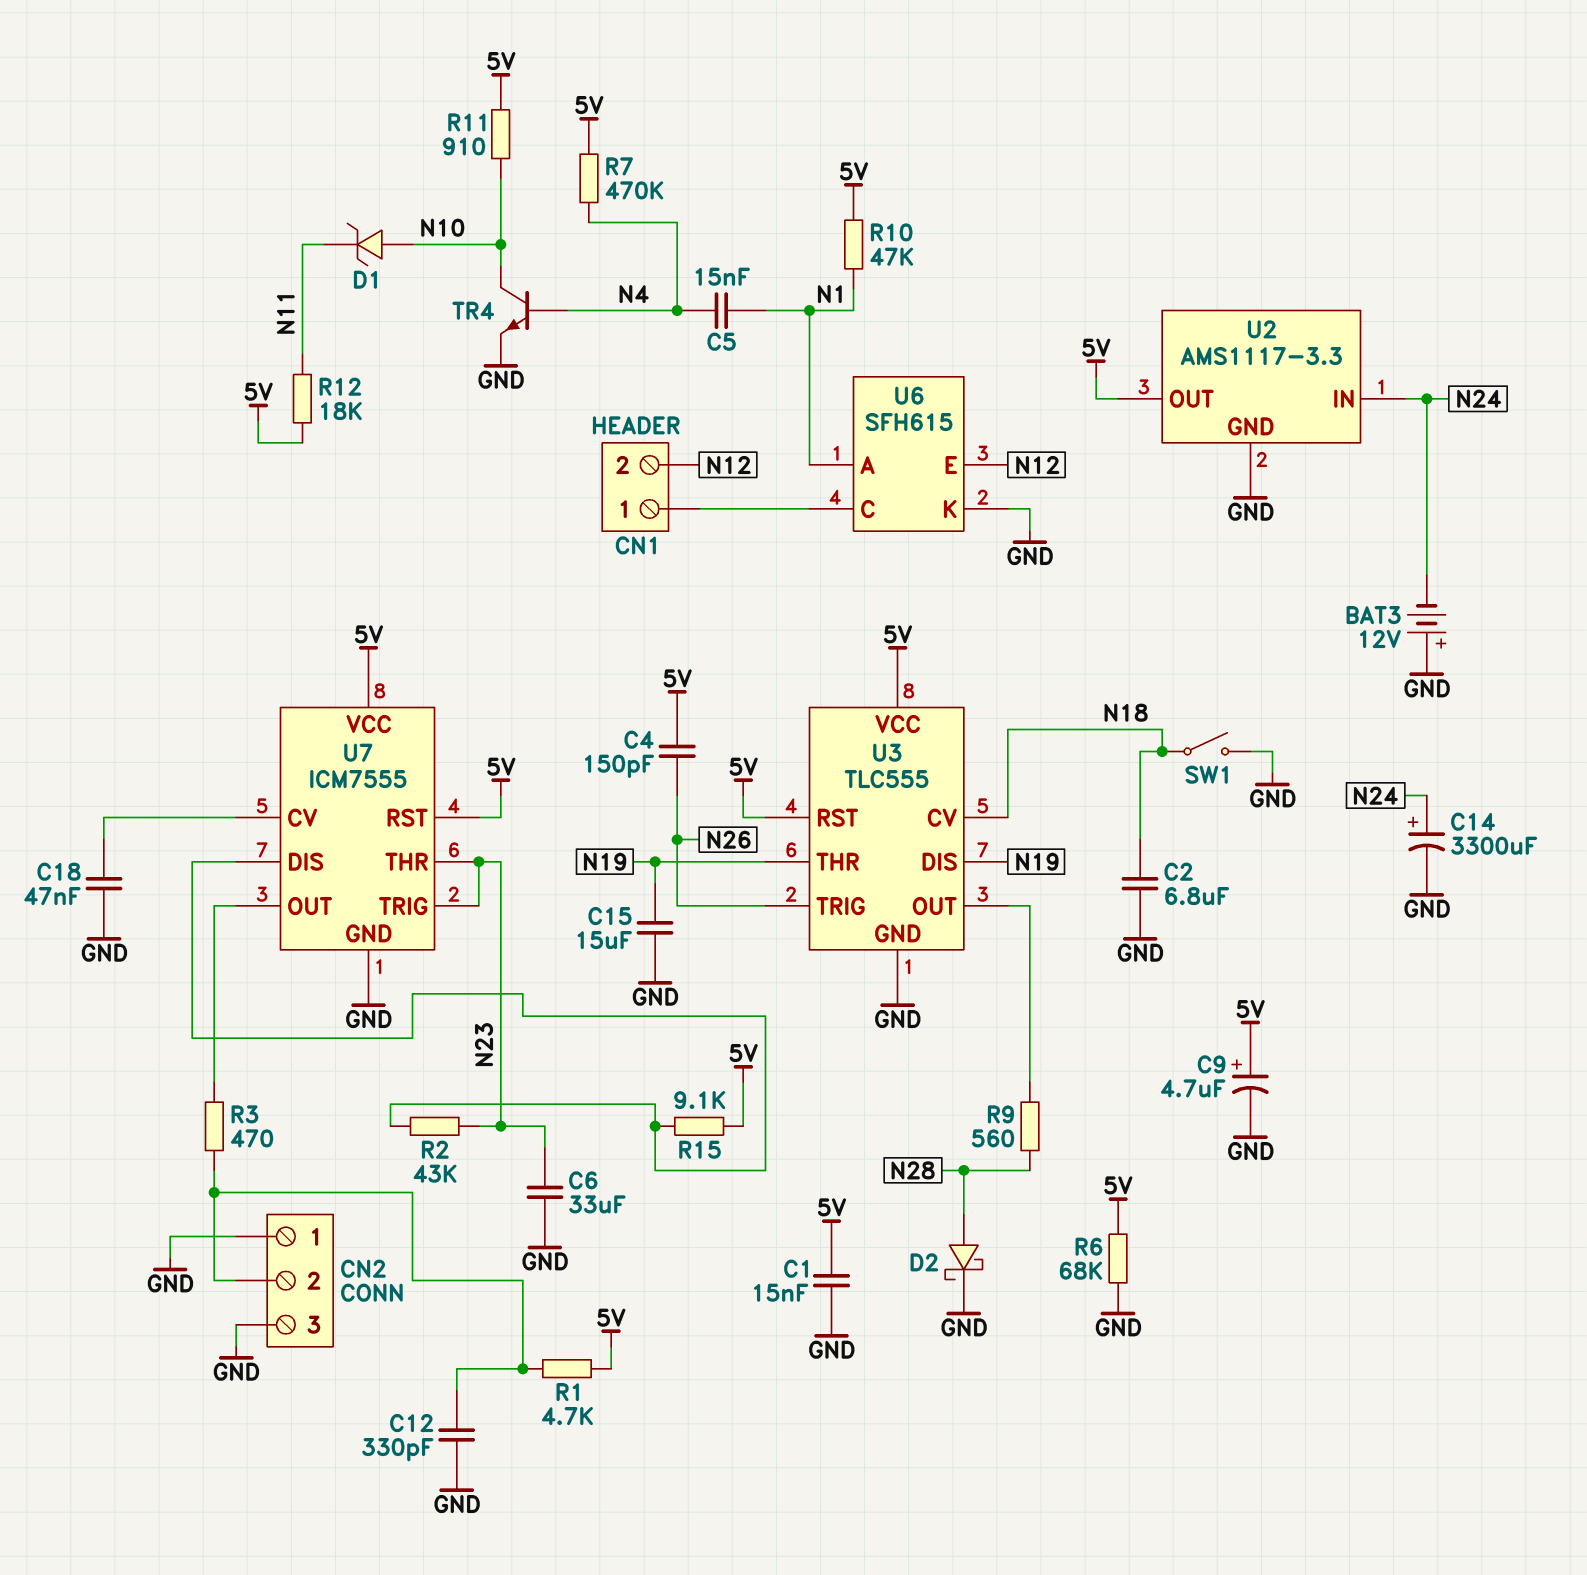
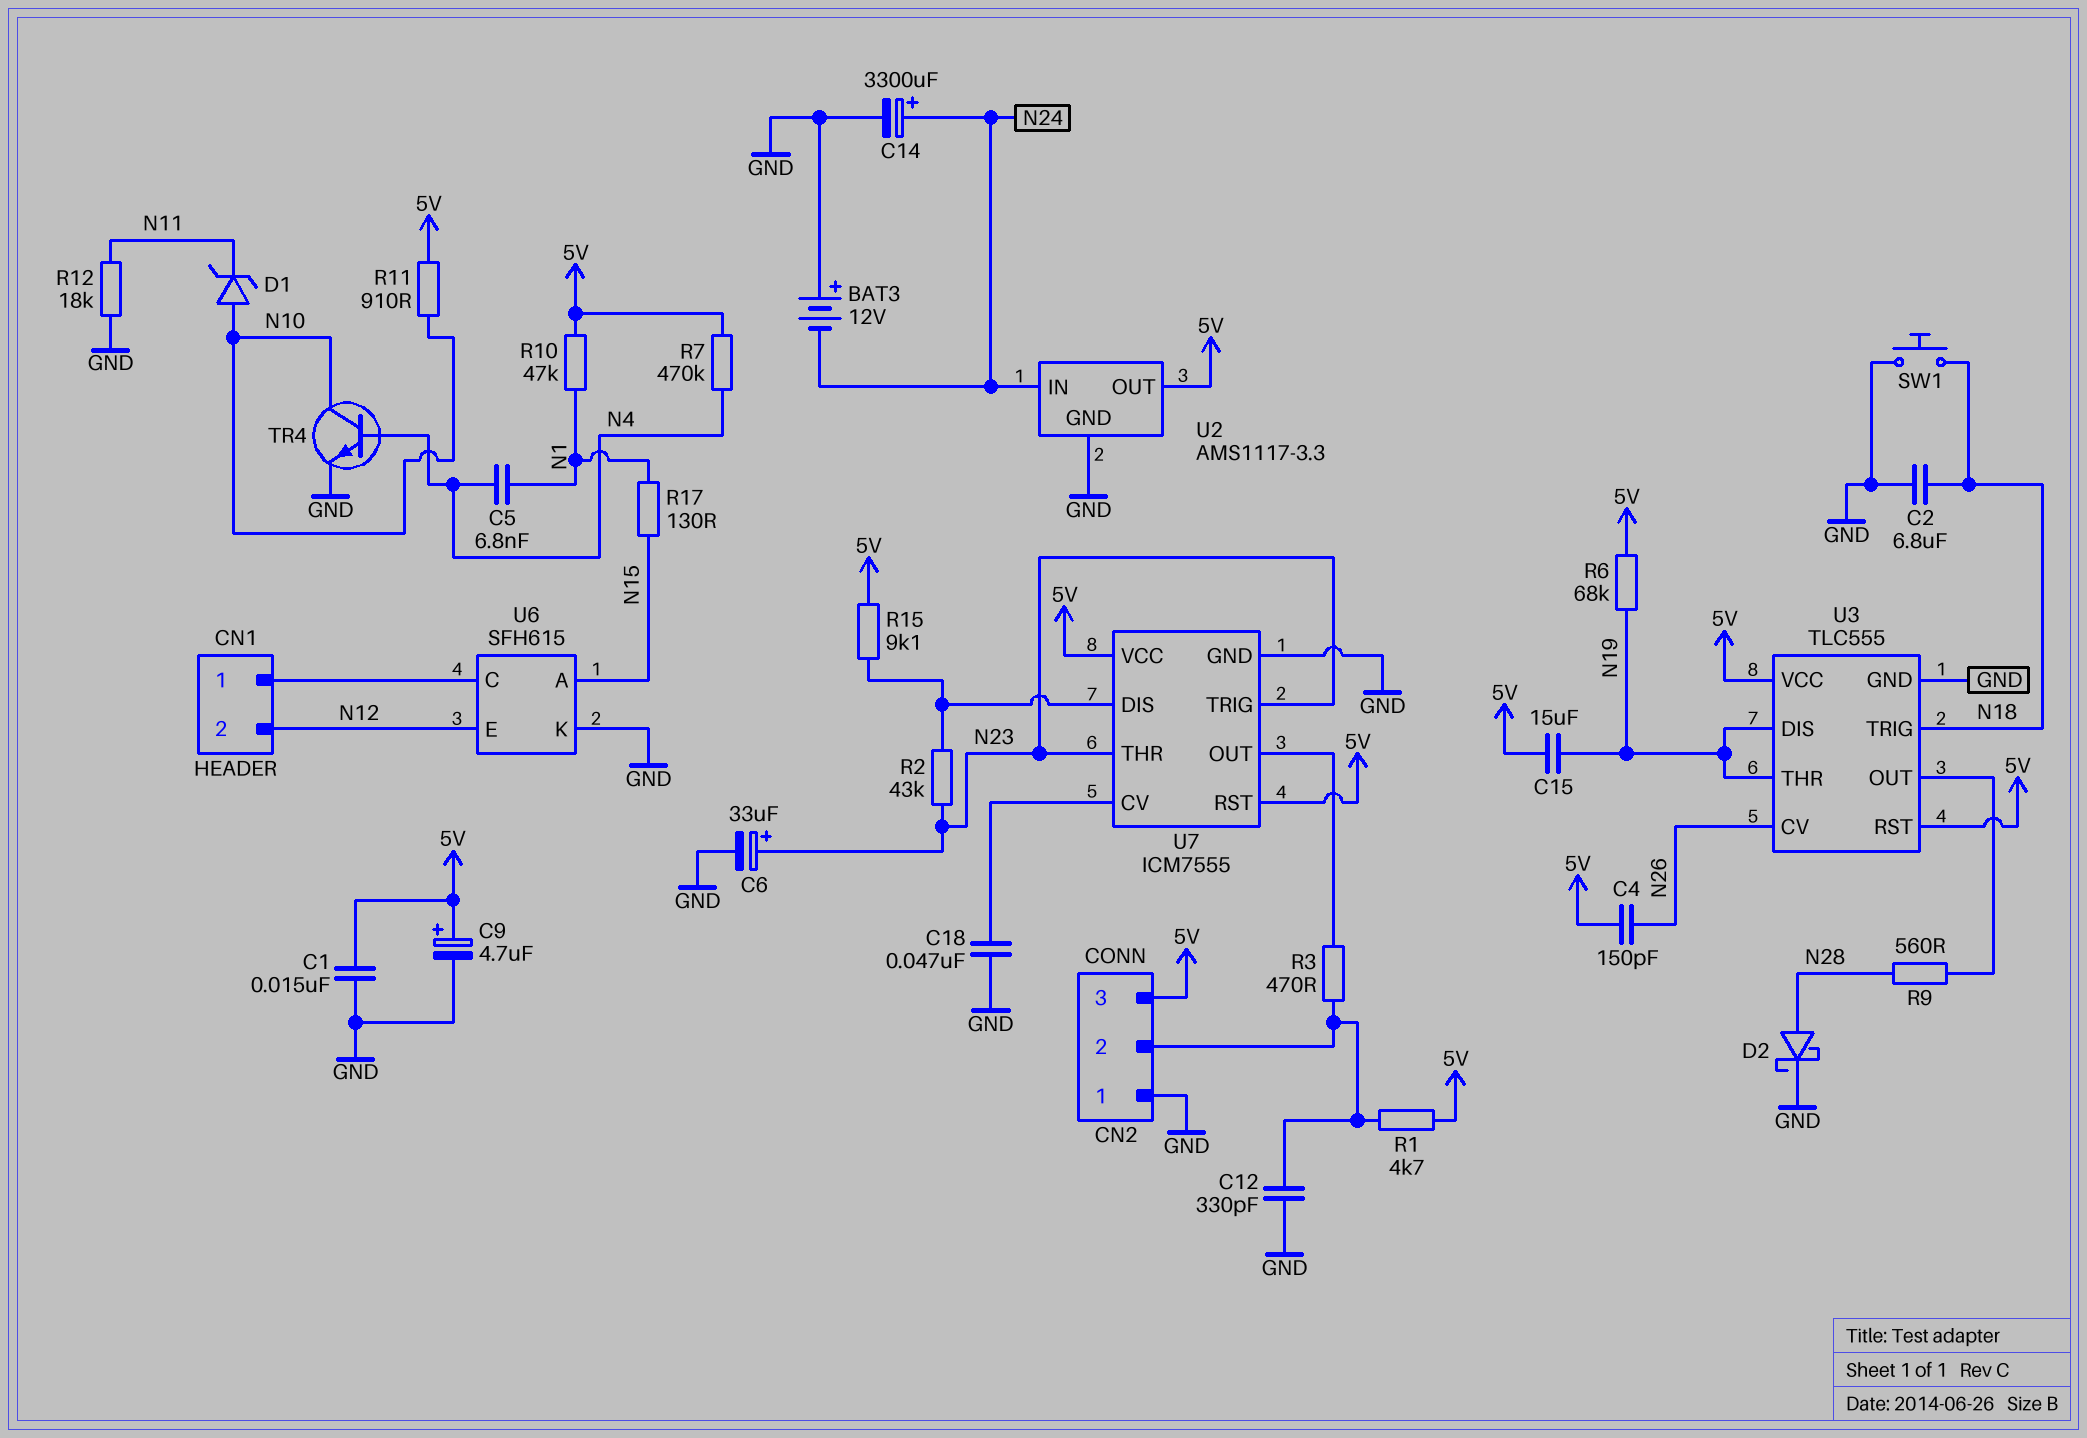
C5: 15nF (N1, N4) -> 6.8nF (N1, N4)
C6: 33uF (GND, N23) -> 33uF (plus N23, minus GND)
C15: 15uF (GND, N19) -> 15uF (5V, N19)
CN2 pin 3: GND -> 5V
R6: 68k (5V, GND) -> 68k (5V, N19)
R12: 18k (5V, N11) -> 18k (GND, N11)
R17: none -> 130 (N1, N15)
SW1: switch (GND, N18) -> button (GND, N18)
U3 pin CV: N18 -> N26
U3 pin TRIG: N26 -> N18
U6 pin A: N1 -> N15

